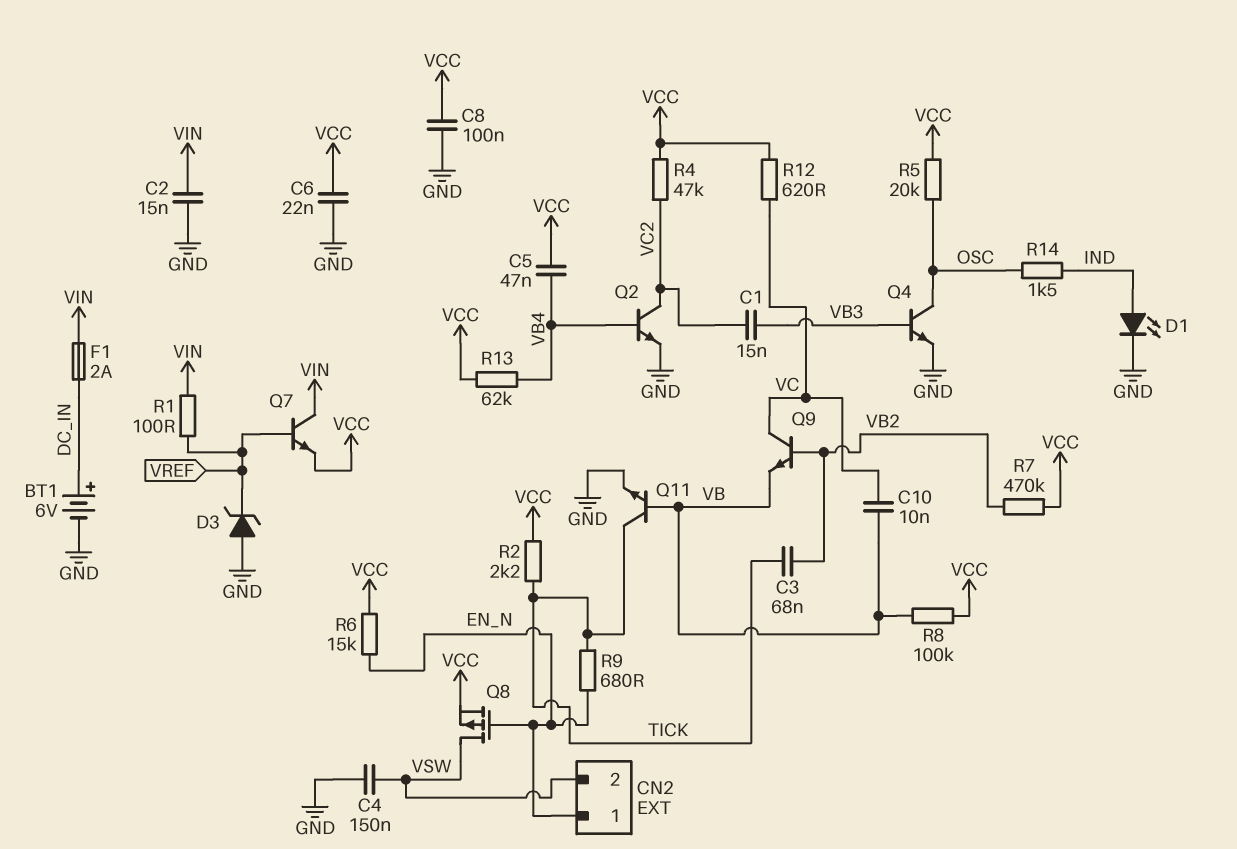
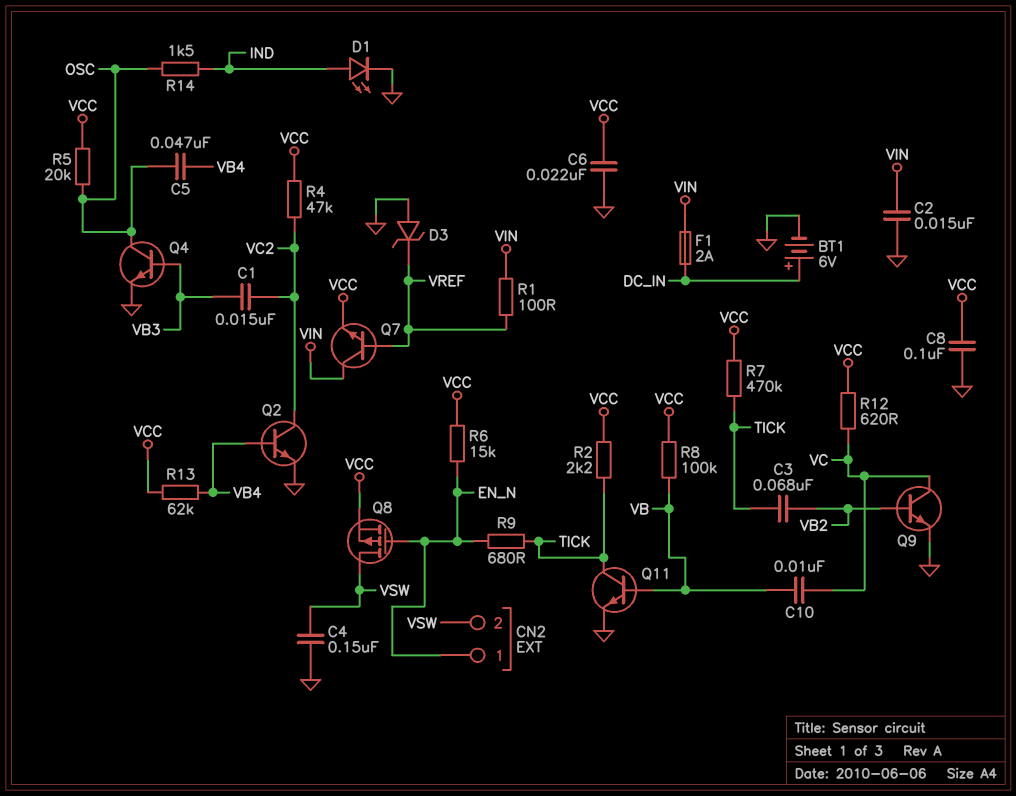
C5: 47nF (VB4, VCC) -> 47nF (OSC, VB4)
Q9: NPN (B VB2, C VC, E VB) -> NPN (B VB2, C VC, E GND)
R7: 470k (VB2, VCC) -> 470k (TICK, VCC)

